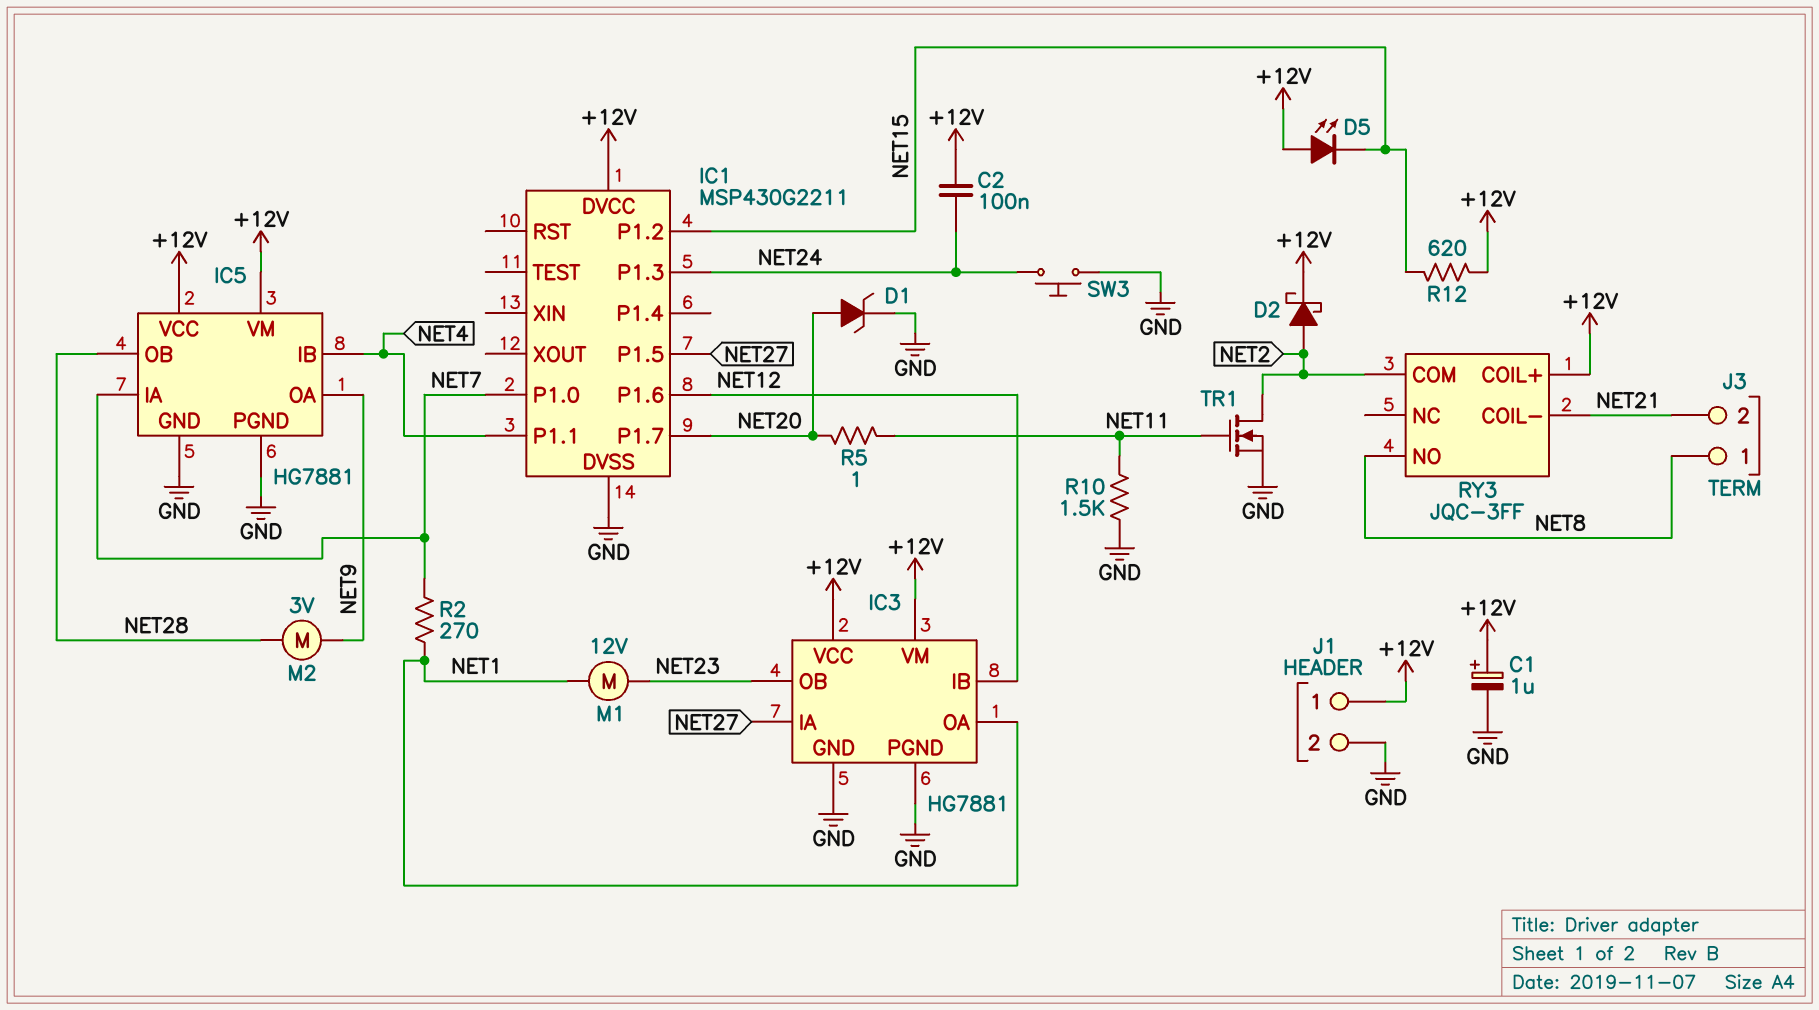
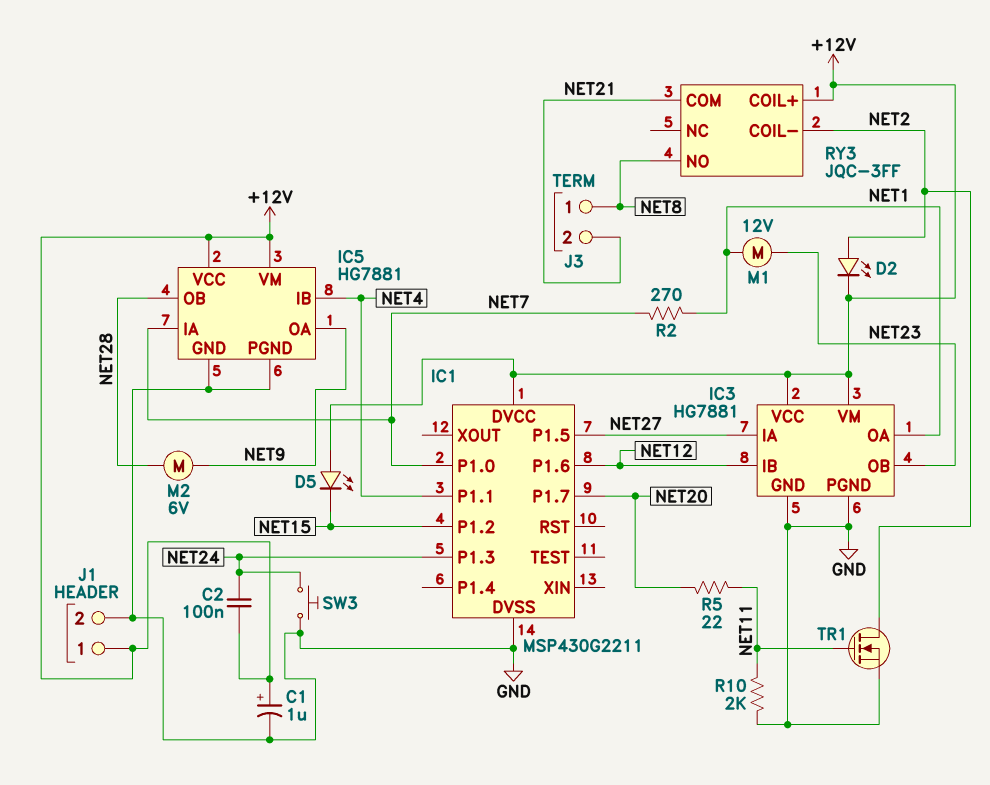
D1: zener (A NET20, K GND) -> none
D2: schottky (A NET2, K +12V) -> LED (A NET2, K +12V)
M2: motor 3V (NET9, NET28) -> motor 6V (NET9, NET28)
R5: 1 (NET11, NET20) -> 22 (NET11, NET20)
R10: 1.5k (GND, NET11) -> 2k (GND, NET11)
R12: 620 (+12V, NET15) -> none
RY3 pin COIL-: NET21 -> NET2
RY3 pin COM: NET2 -> NET21

